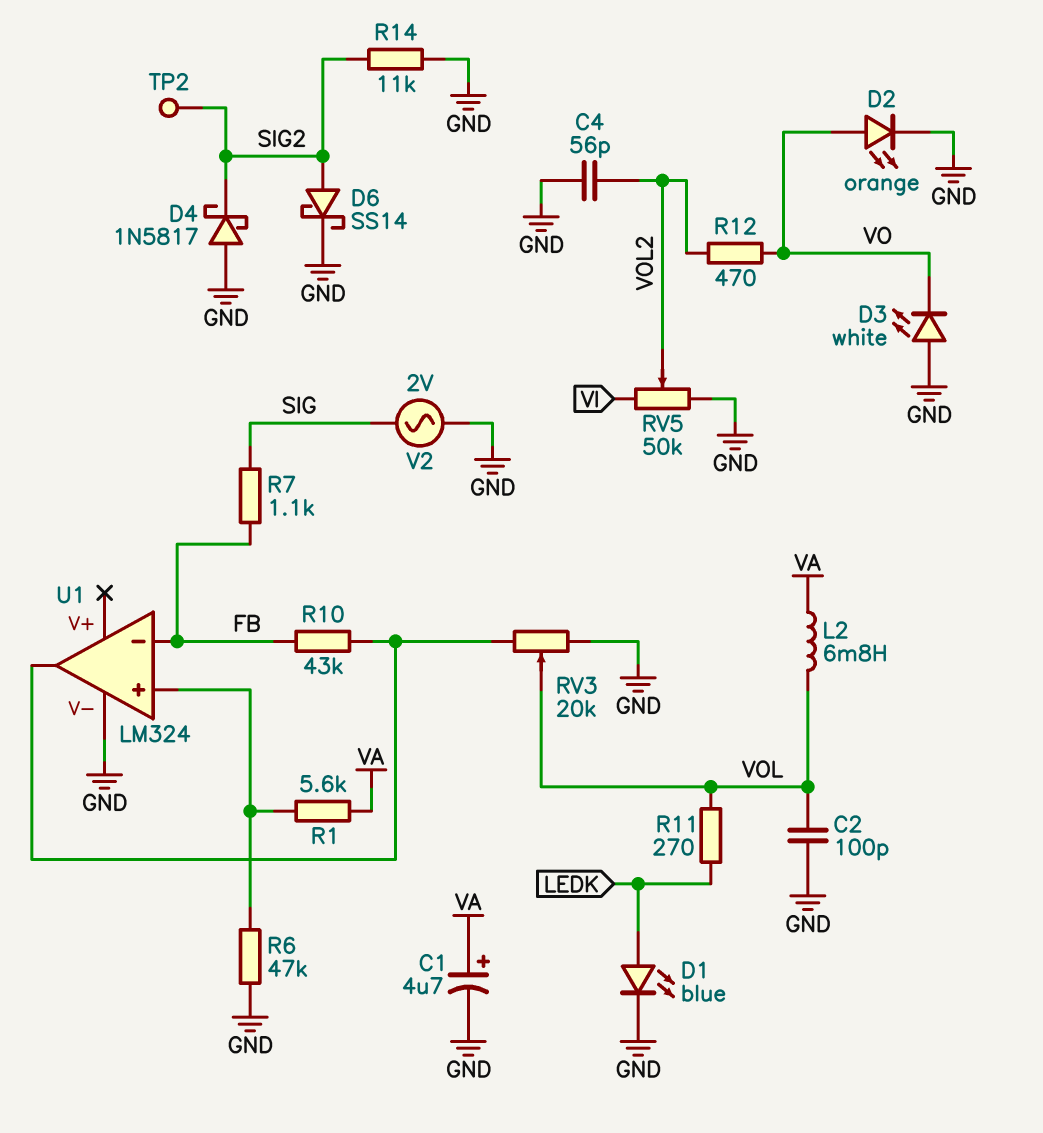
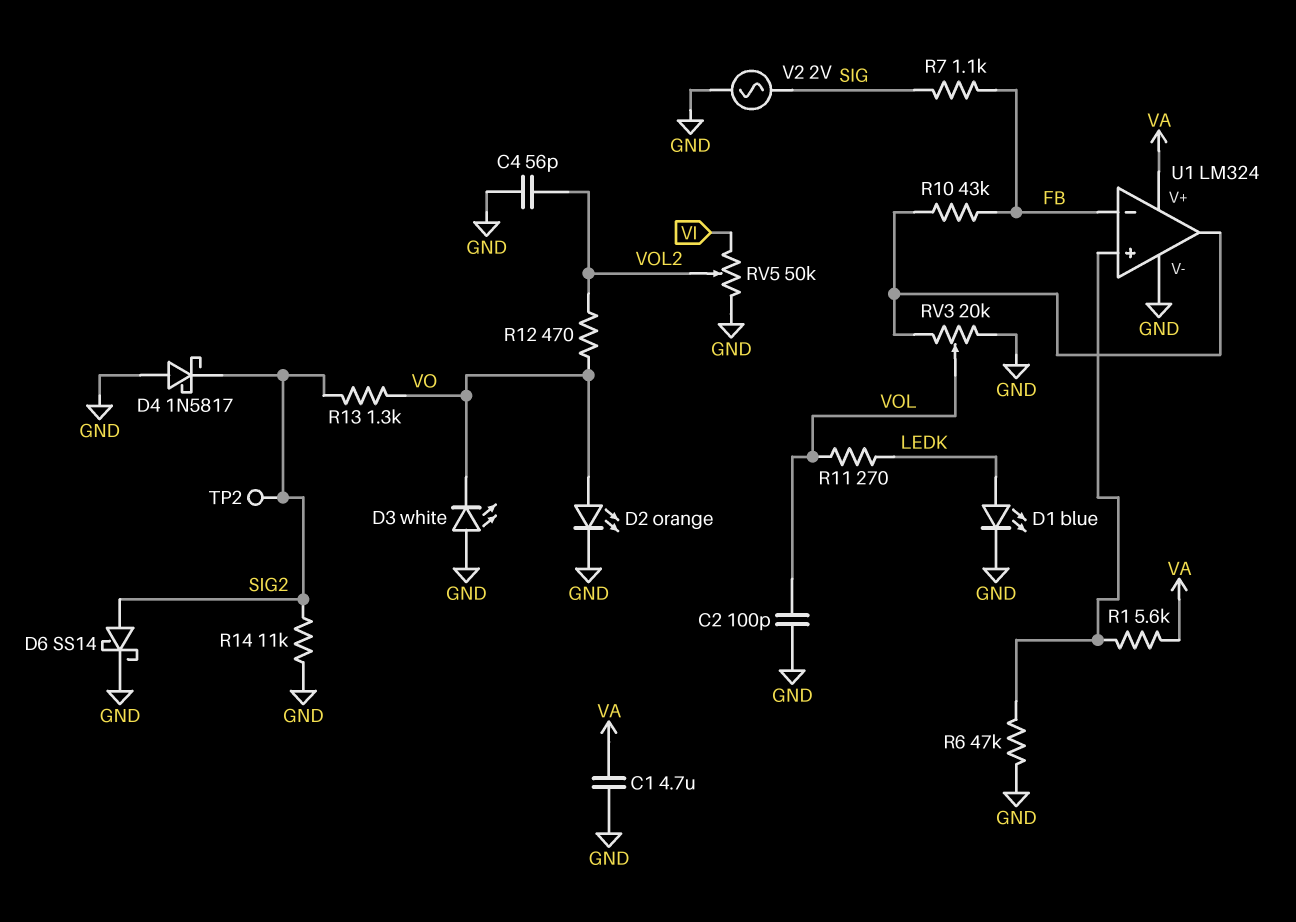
C1: 4.7uF (plus VA, minus GND) -> 4.7uF (GND, VA)
L2: 6.8mH (VA, VOL) -> none
R13: none -> 1.3k (SIG2, VO)
U1 pin V+: none -> VA

